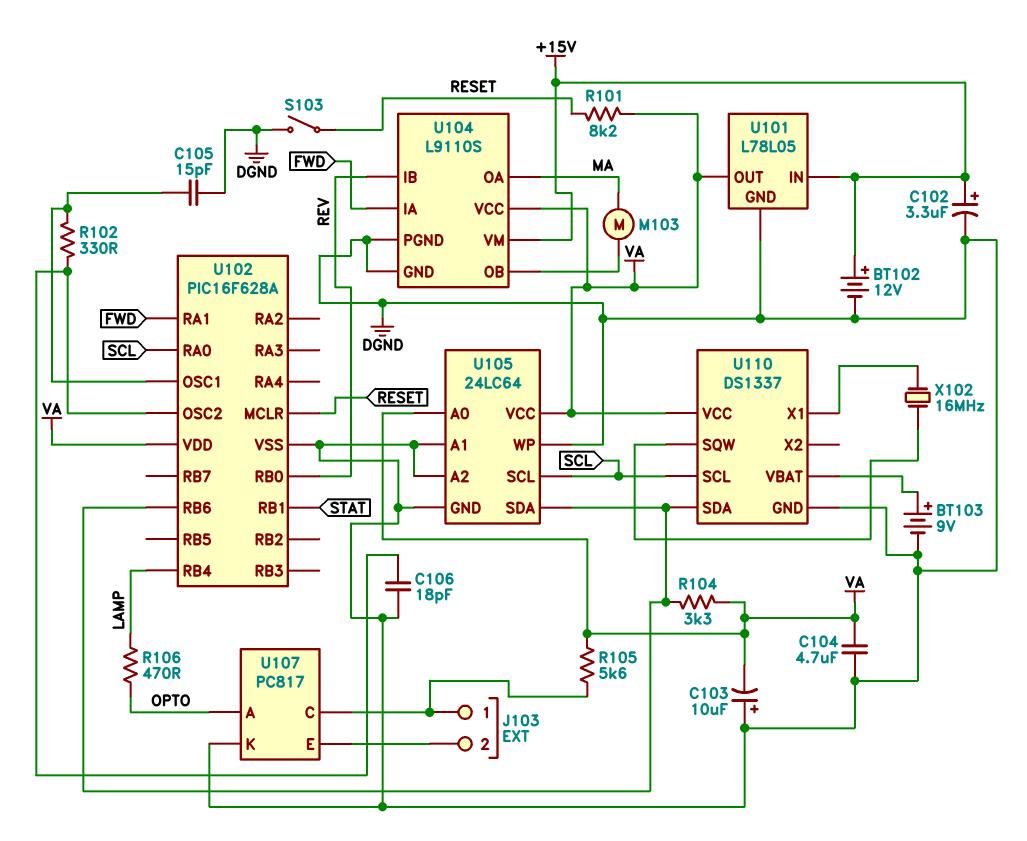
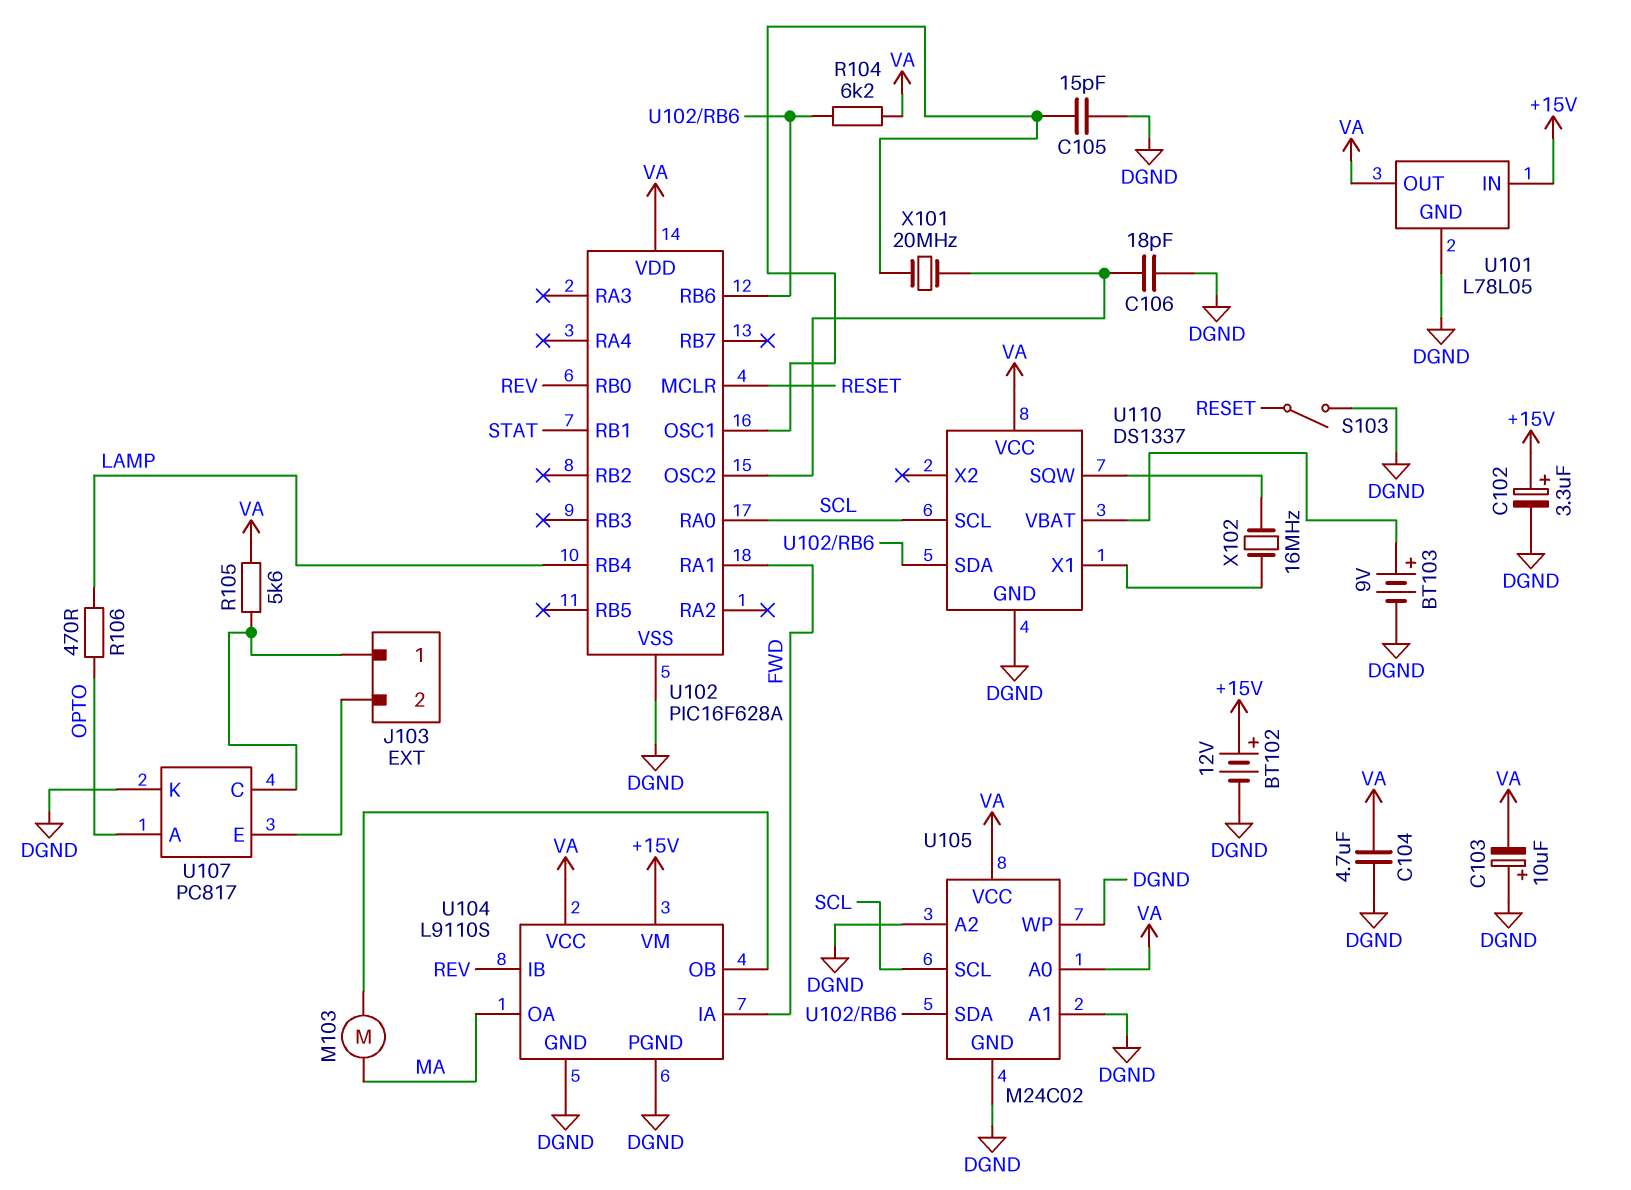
R101: 8.2k (RESET, VA) -> none
R102: 330 (U102/OSC1, U102/OSC2) -> none
R104: 3.3k (U102/RB6, VA) -> 6.2k (U102/RB6, VA)
U105: 24LC64 -> M24C02
X101: none -> 20MHz (U102/OSC1, U102/OSC2)

